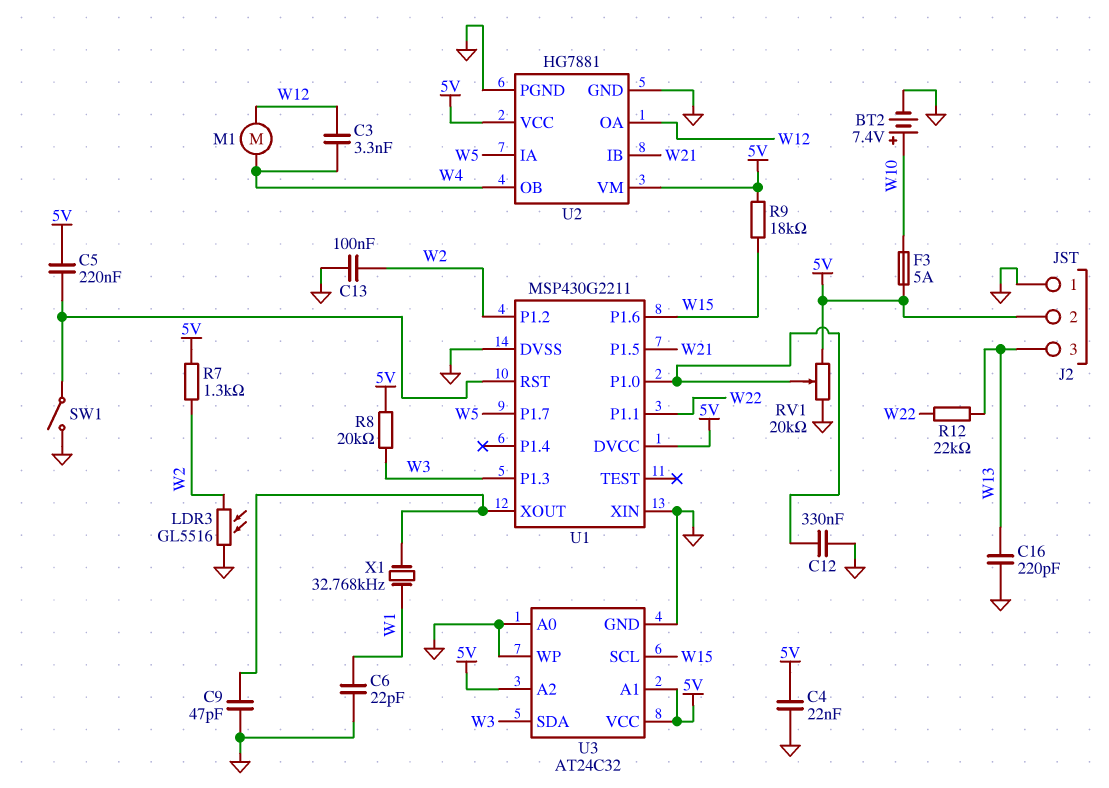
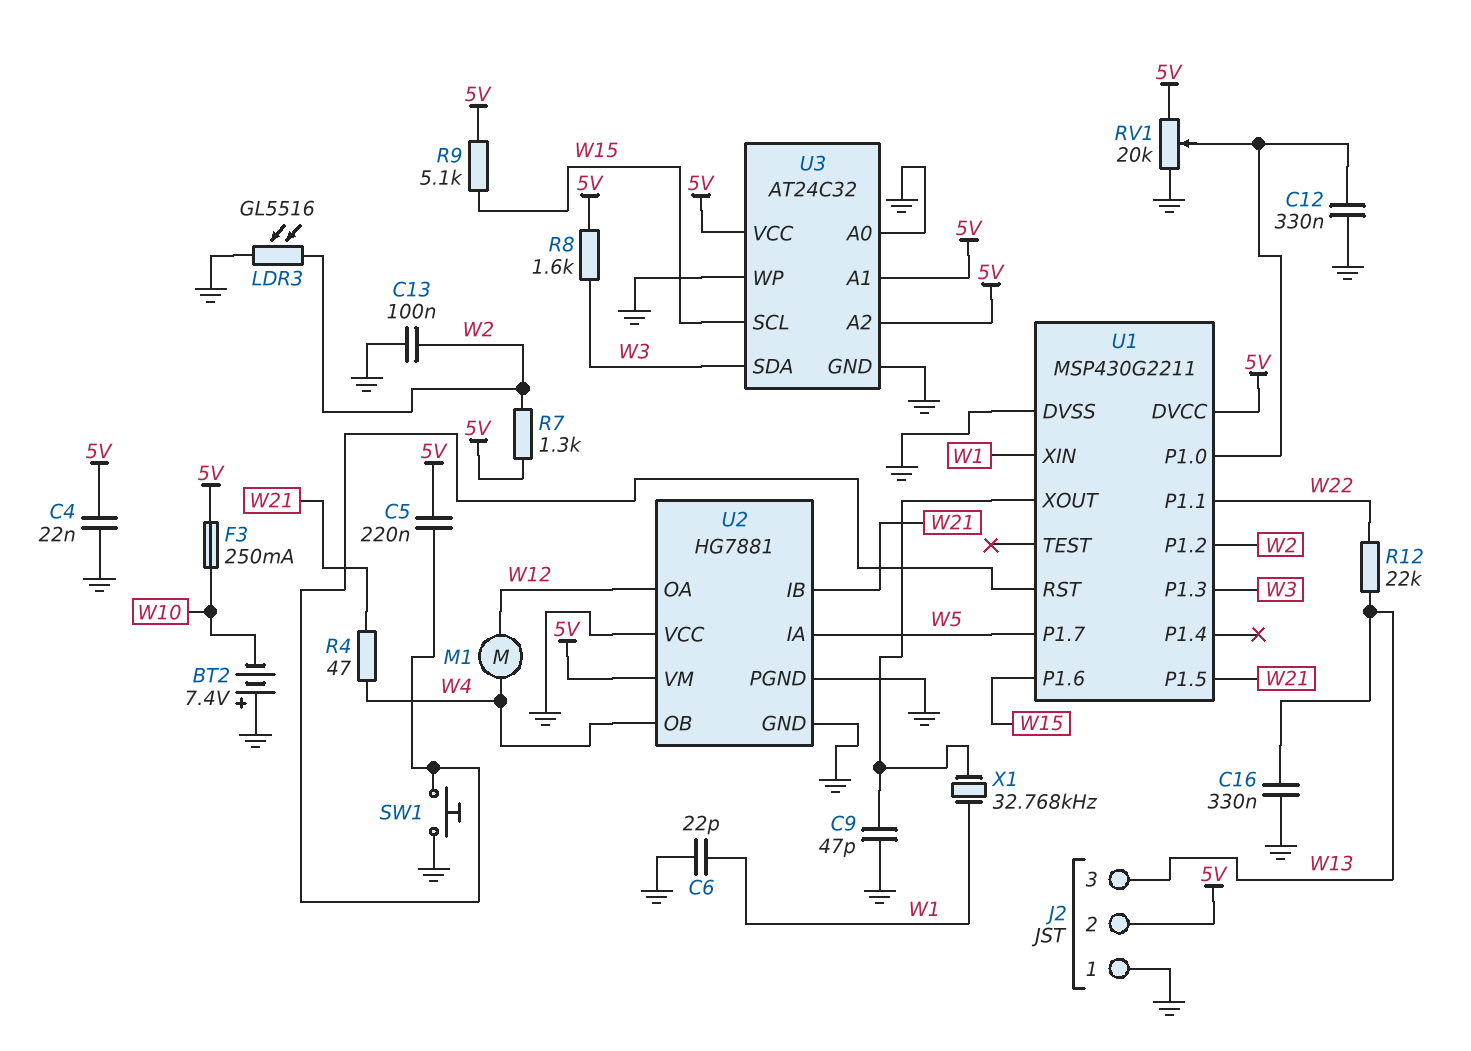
BT2: 7.4V (plus W10, minus GND) -> 7.4V (plus GND, minus W10)
C3: 3.3nF (W4, W12) -> none
C16: 220pF (GND, W13) -> 330nF (GND, W13)
F3: 5A (5V, W10) -> 250mA (5V, W10)
R4: none -> 47 (W4, W21)
R8: 20k (5V, W3) -> 1.6k (5V, W3)
R9: 18k (5V, W15) -> 5.1k (5V, W15)
SW1: switch (GND, U1/RST) -> button (GND, U1/RST)
U1 pin XIN: GND -> W1
U2 pin VCC: 5V -> GND

